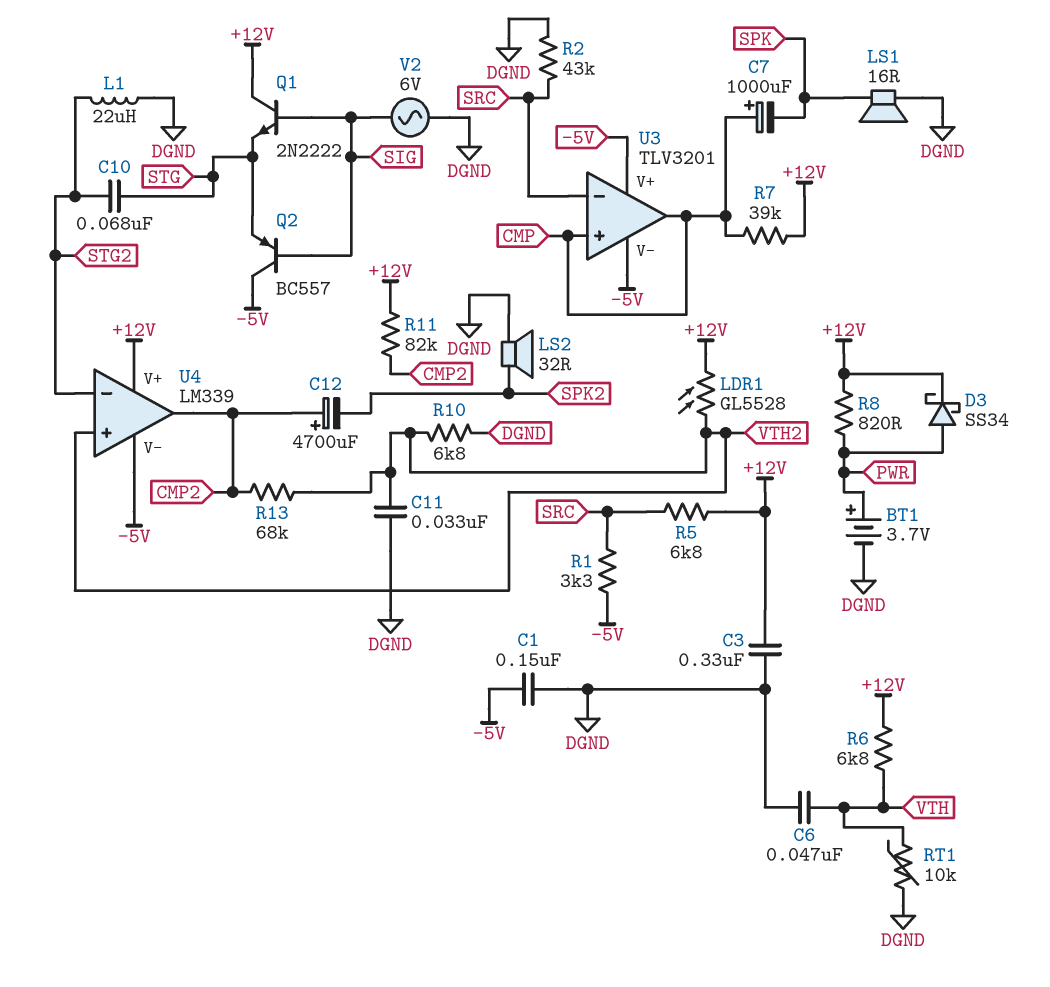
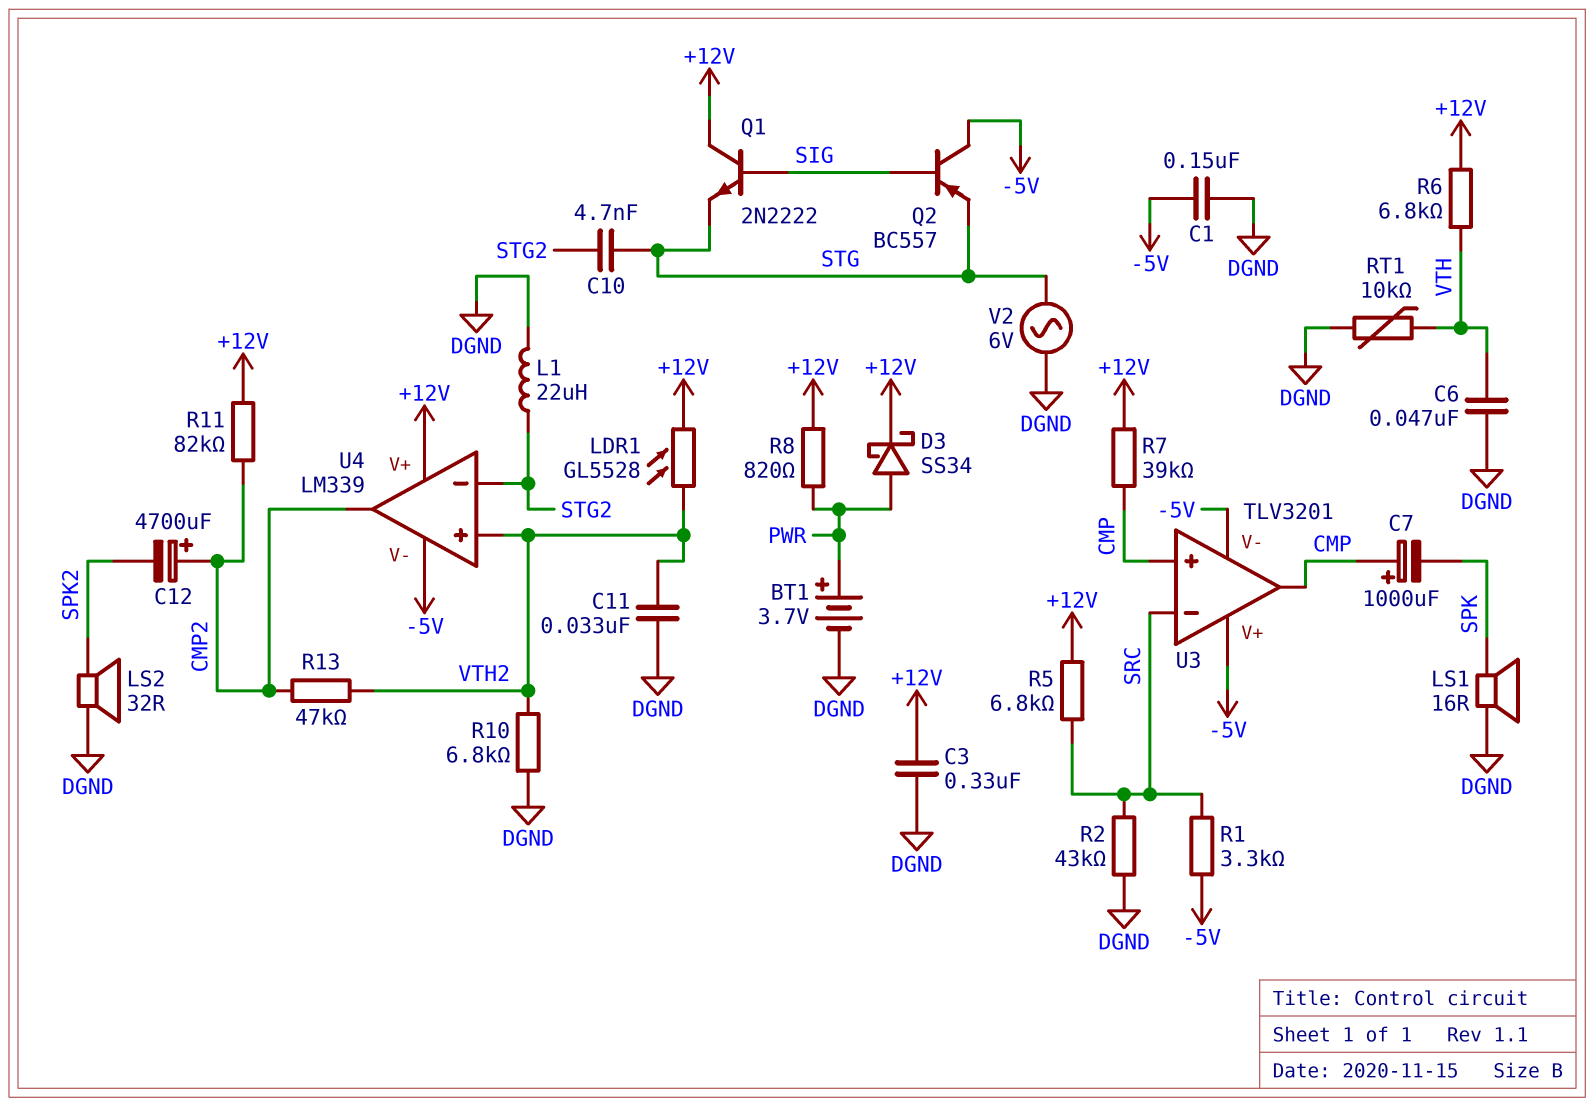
C10: 68nF (STG, STG2) -> 4.7nF (STG, STG2)
R13: 68k (CMP2, VTH2) -> 47k (CMP2, VTH2)
V2: AC 6V (DGND, SIG) -> AC 6V (DGND, STG)

